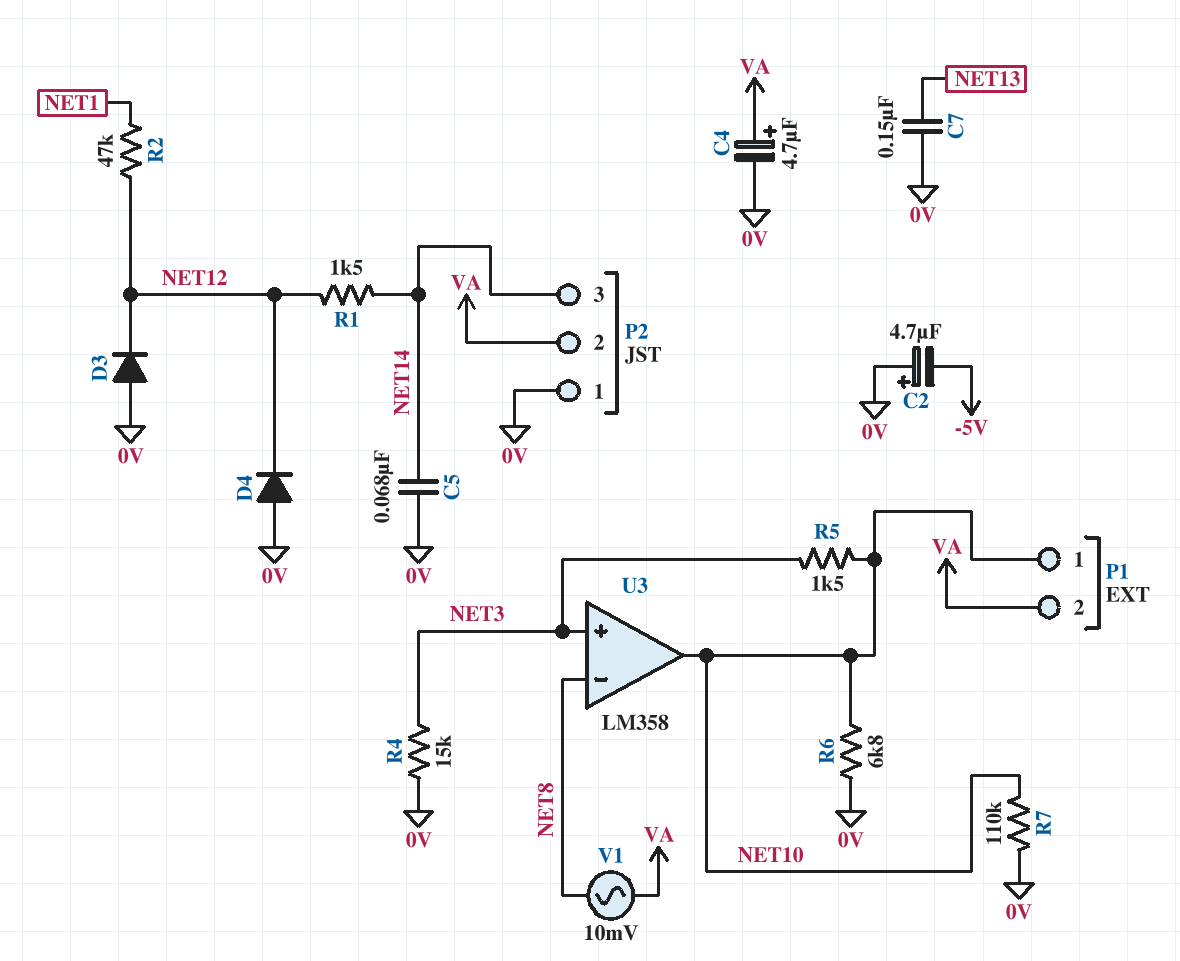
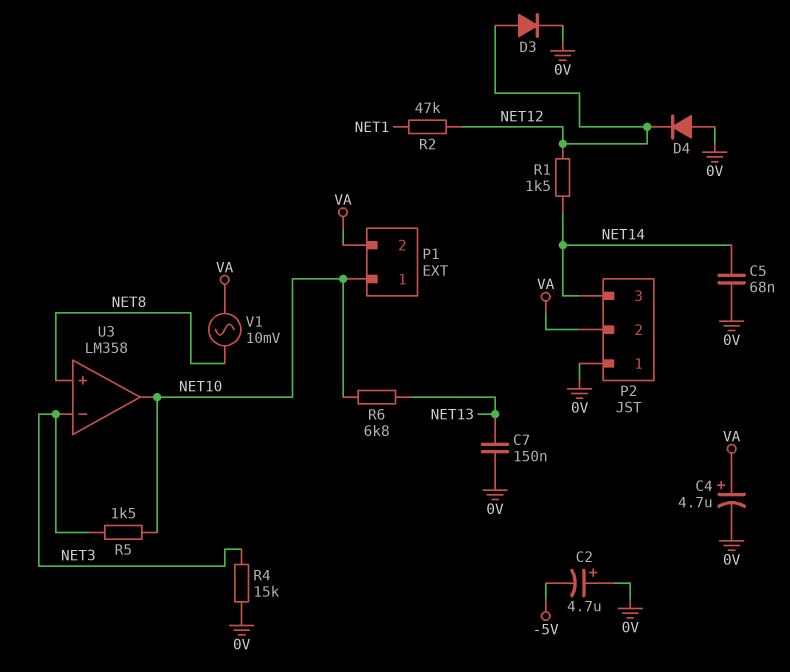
D3: diode (A 0V, K NET12) -> diode (A NET12, K 0V)
R6: 6.8k (0V, NET10) -> 6.8k (NET10, NET13)
R7: 110k (0V, NET10) -> none
U3 pin in+: NET3 -> NET8
U3 pin in-: NET8 -> NET3

